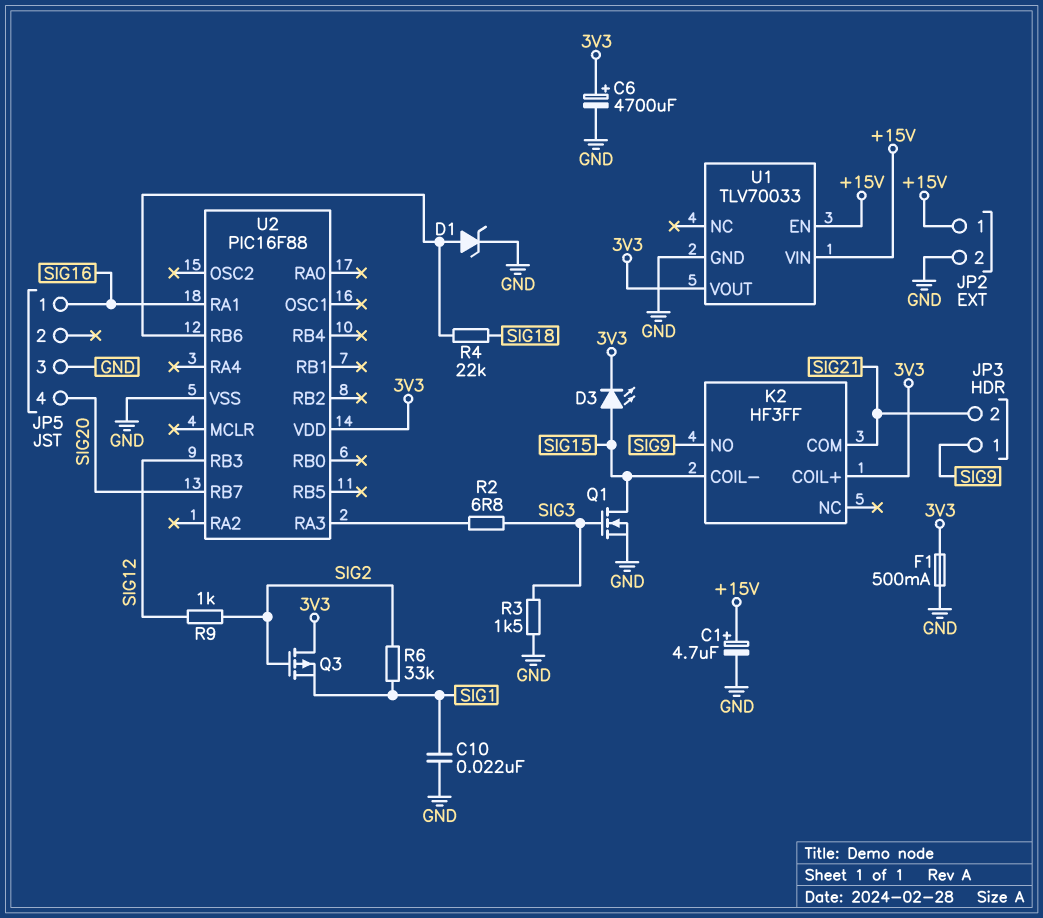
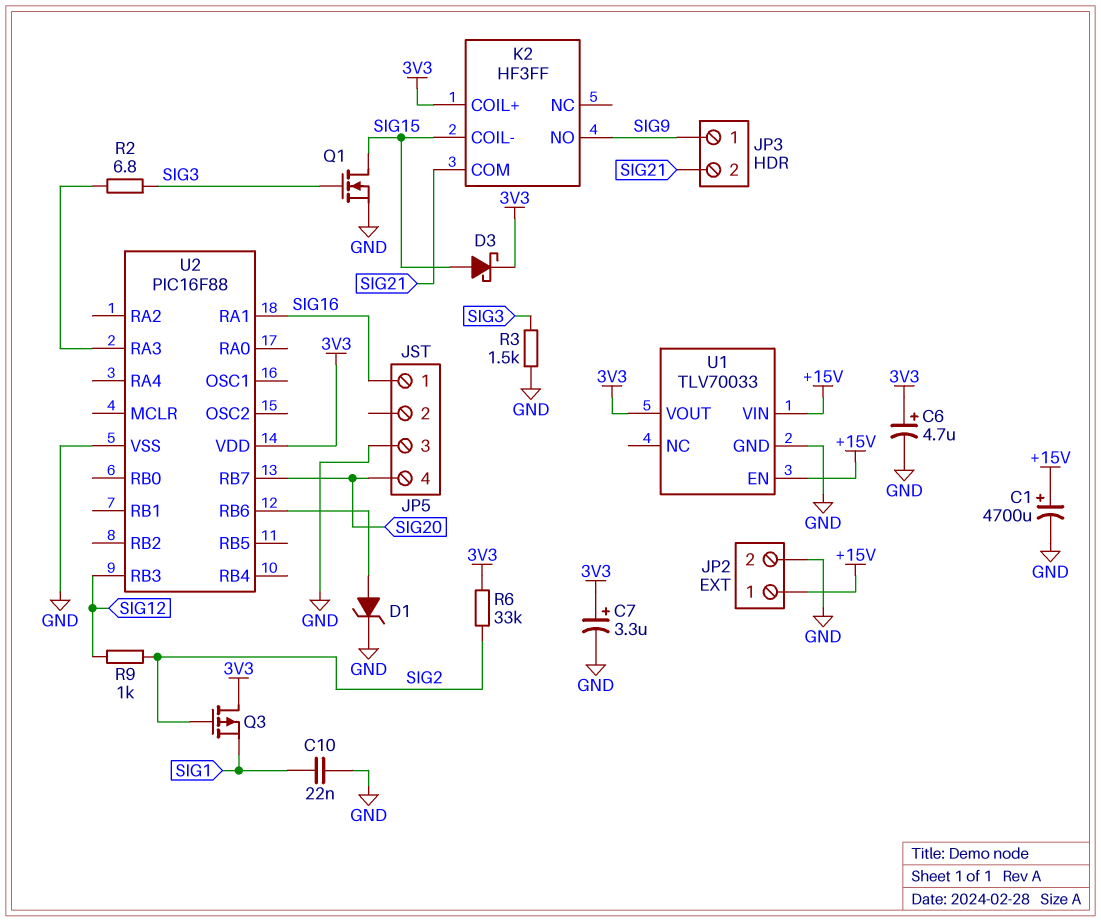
C1: 4.7uF (plus +15V, minus GND) -> 4700uF (plus +15V, minus GND)
C6: 4700uF (plus 3V3, minus GND) -> 4.7uF (plus 3V3, minus GND)
C7: none -> 3.3uF (plus 3V3, minus GND)
D3: LED (A SIG15, K 3V3) -> schottky (A SIG15, K 3V3)
F1: 500mA (3V3, GND) -> none
R4: 22k (SIG18, U2/RB6) -> none
R6: 33k (SIG1, SIG2) -> 33k (3V3, SIG2)

